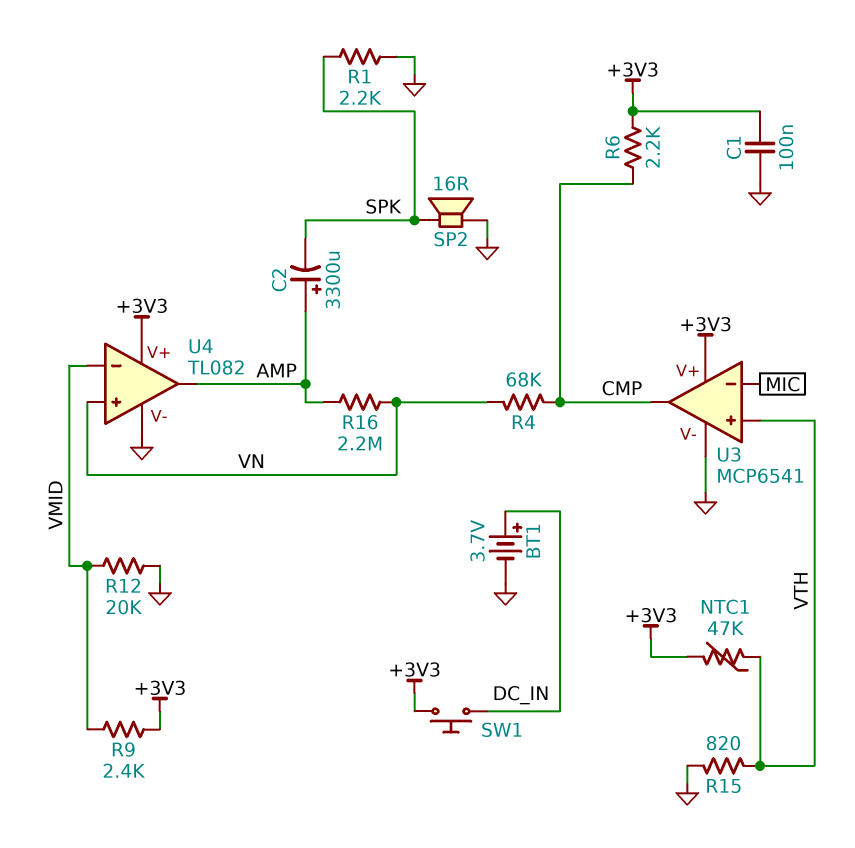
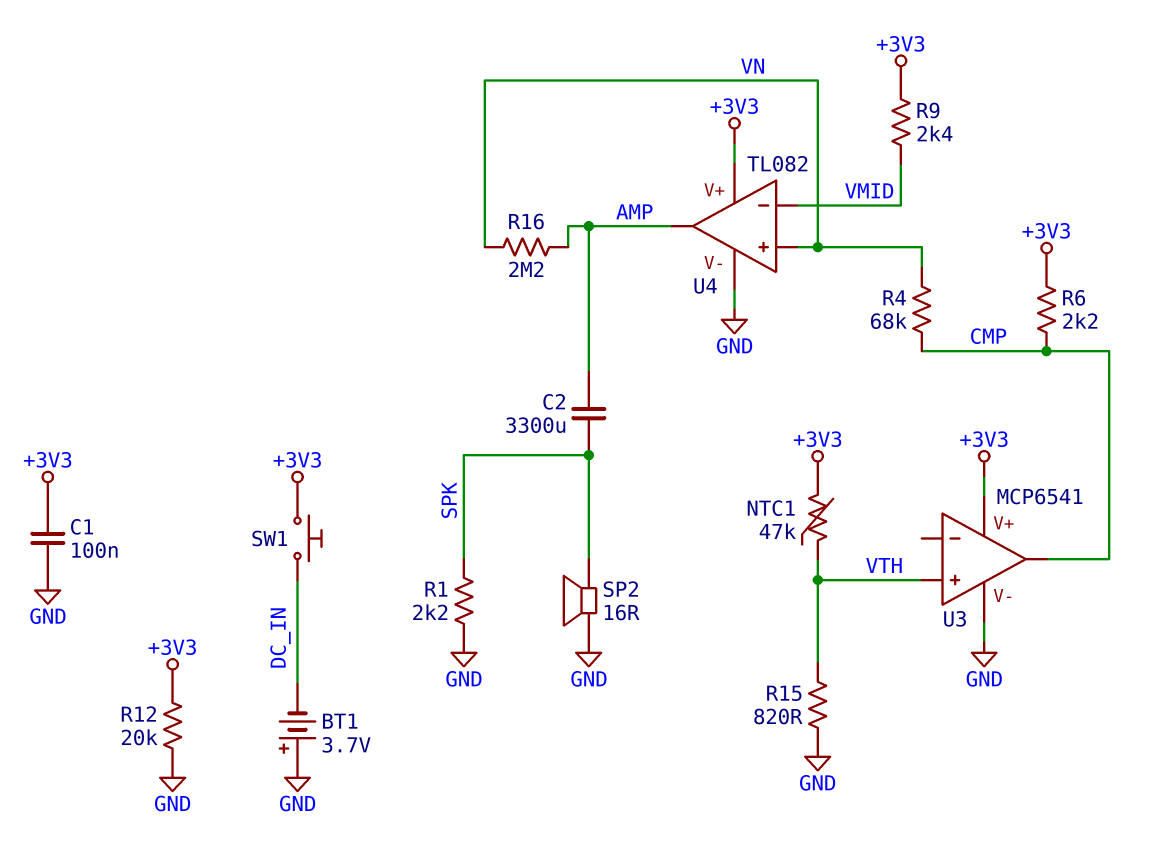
BT1: 3.7V (plus DC_IN, minus GND) -> 3.7V (plus GND, minus DC_IN)
C2: 3300uF (plus AMP, minus SPK) -> 3300uF (AMP, SPK)
R12: 20k (GND, VMID) -> 20k (+3V3, GND)
U3 pin in-: MIC -> none

